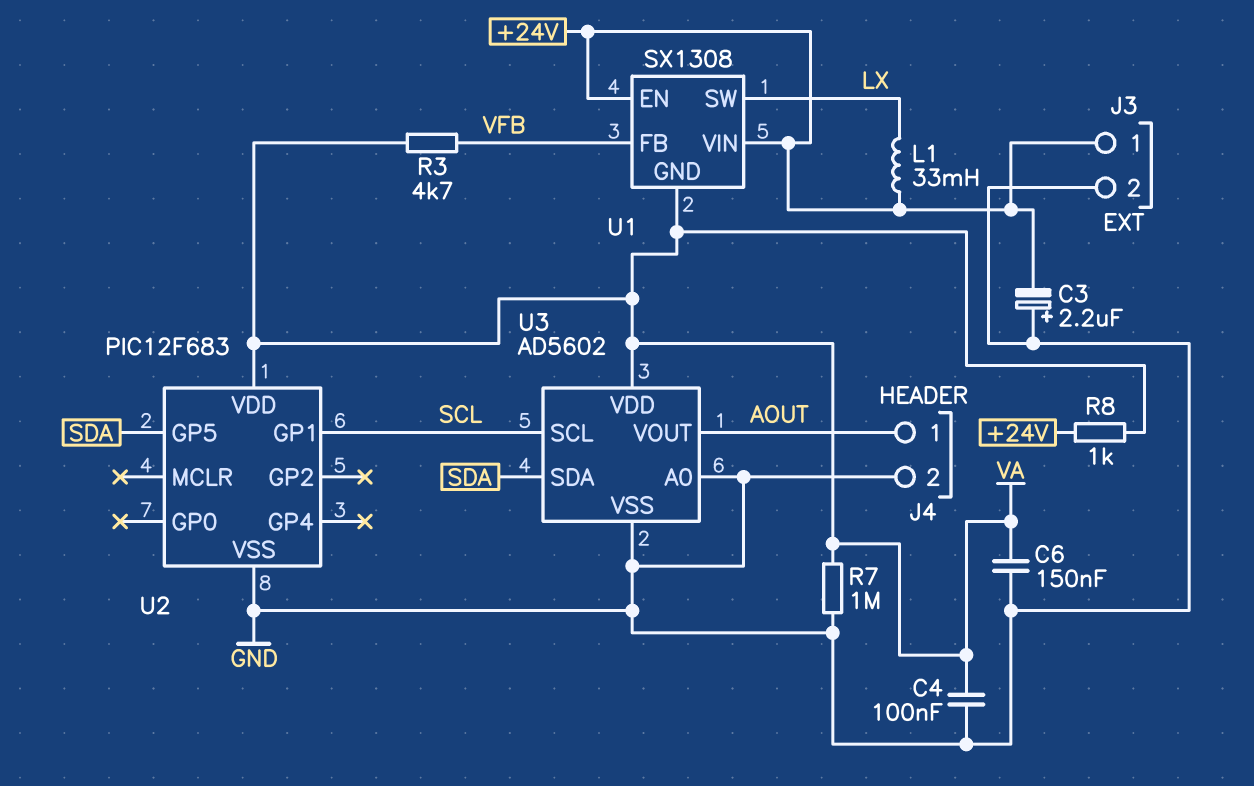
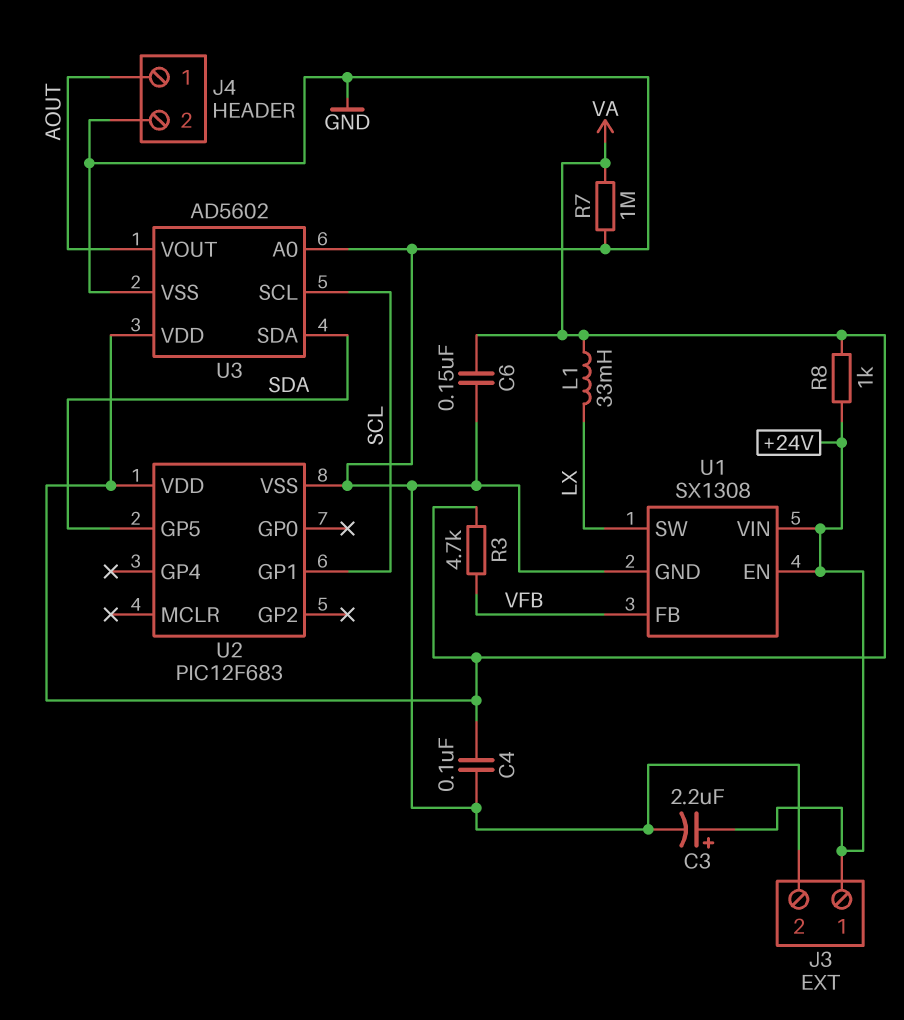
C3: 2.2uF (plus GND, minus +24V) -> 2.2uF (plus +24V, minus GND)
L1: 33mH (+24V, LX) -> 33mH (LX, VA)
U1 pin GND: VA -> GND

